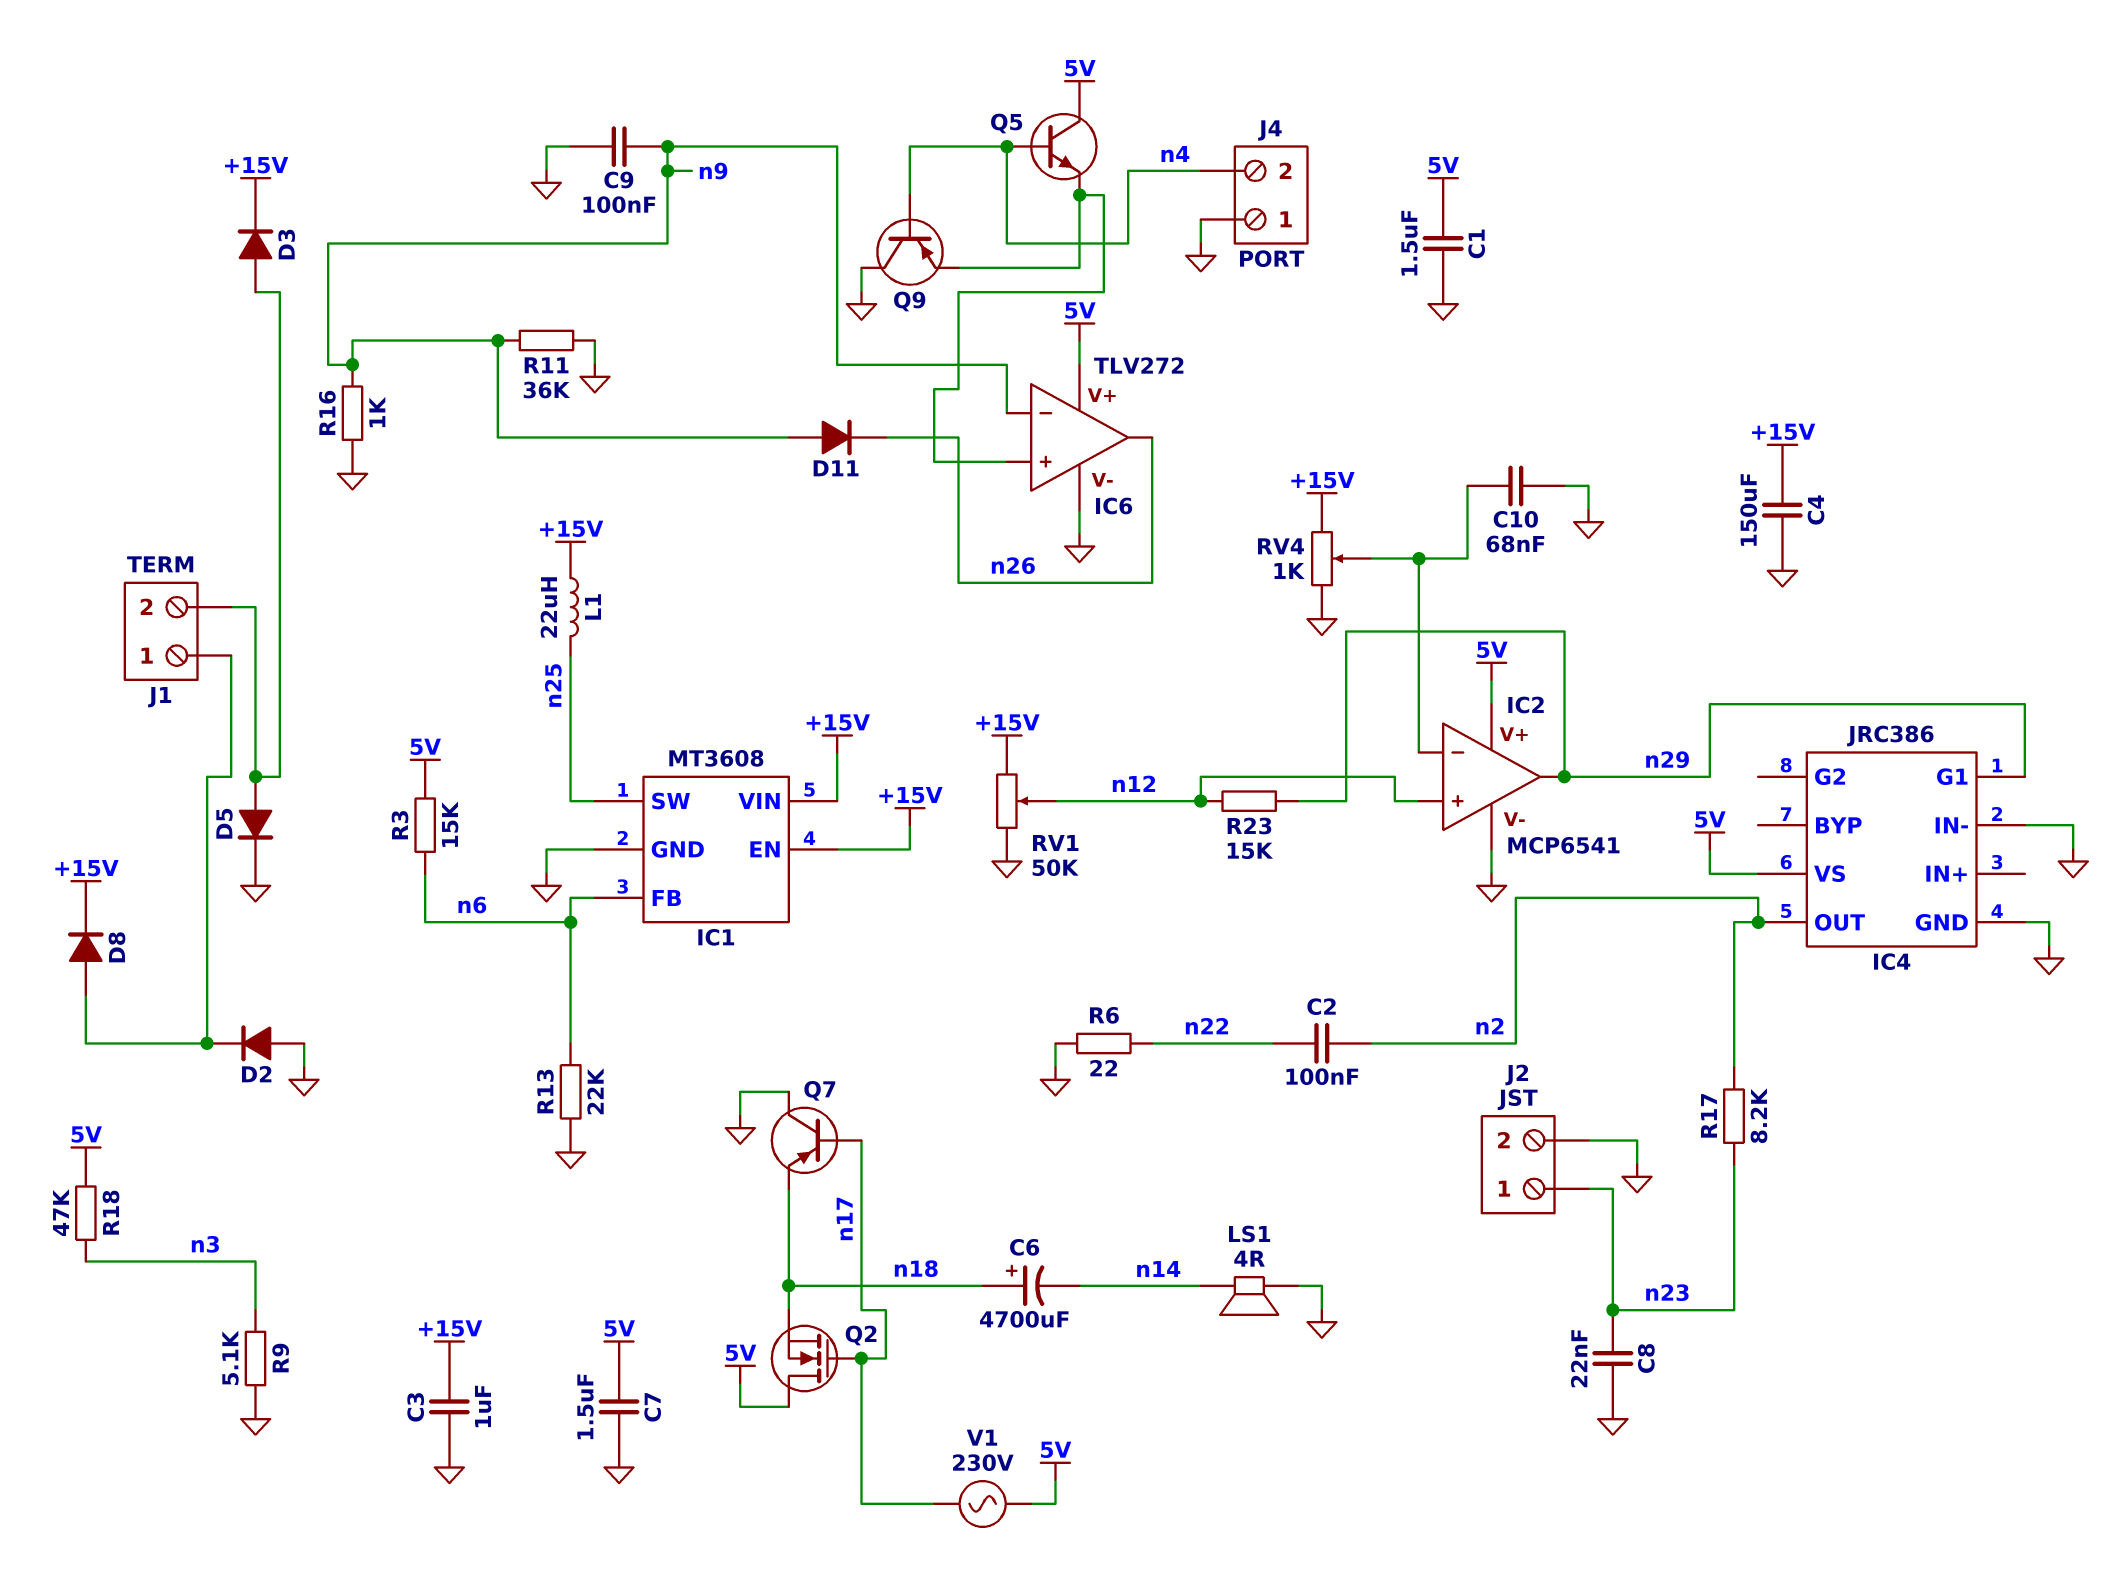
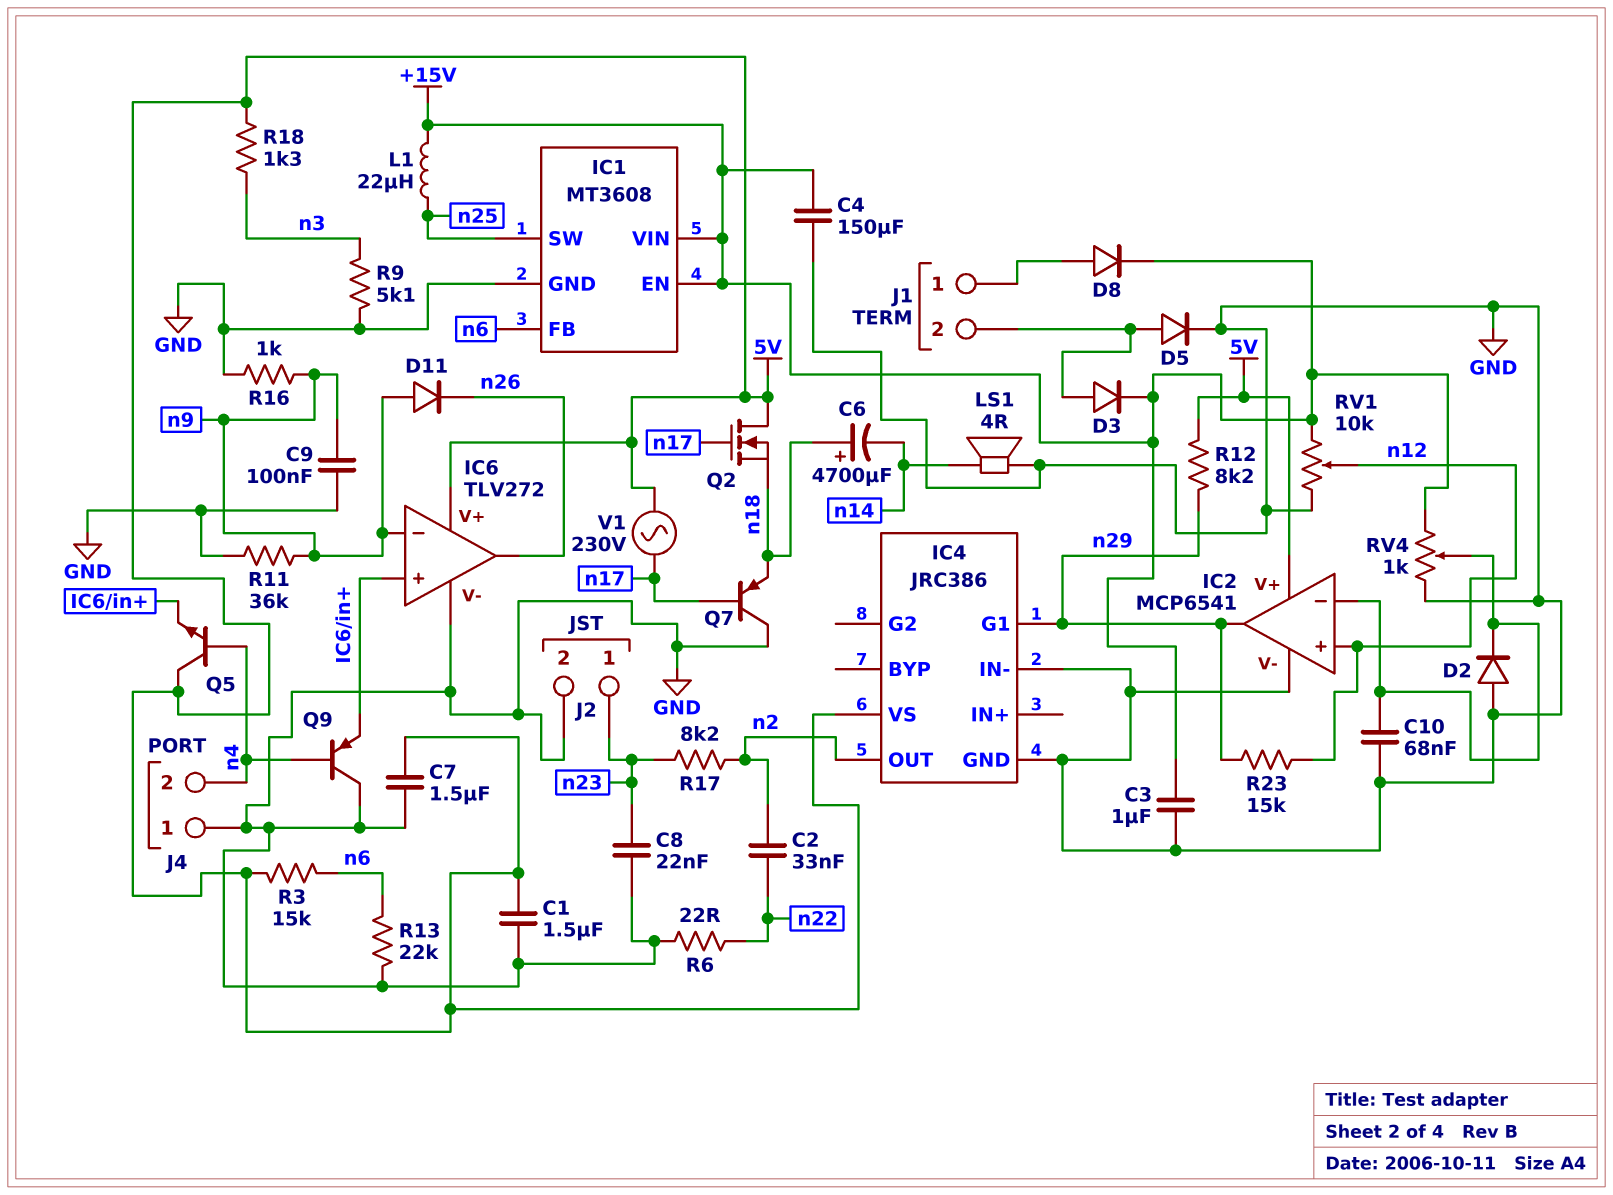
C2: 100nF (n2, n22) -> 33nF (n2, n22)
D2: diode (A GND, K J1/1) -> diode (A GND, K IC2/in-)
R12: none -> 8.2k (5V, n29)
R18: 47k (5V, n3) -> 1.3k (5V, n3)
RV1: 50k (+15V, GND, wiper n12) -> 10k (+15V, GND, wiper n12)

